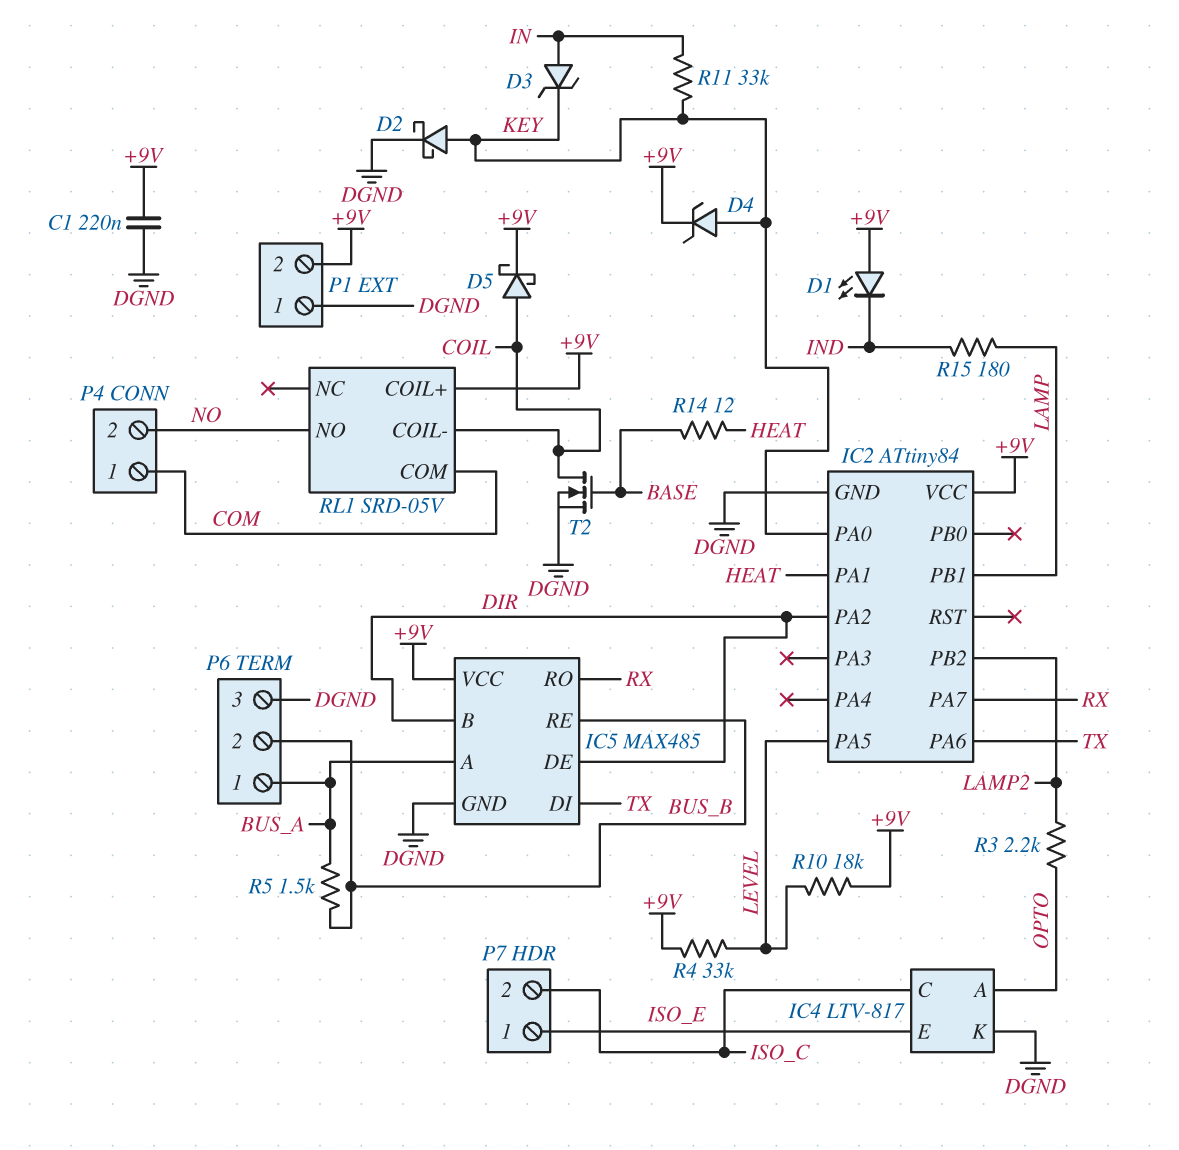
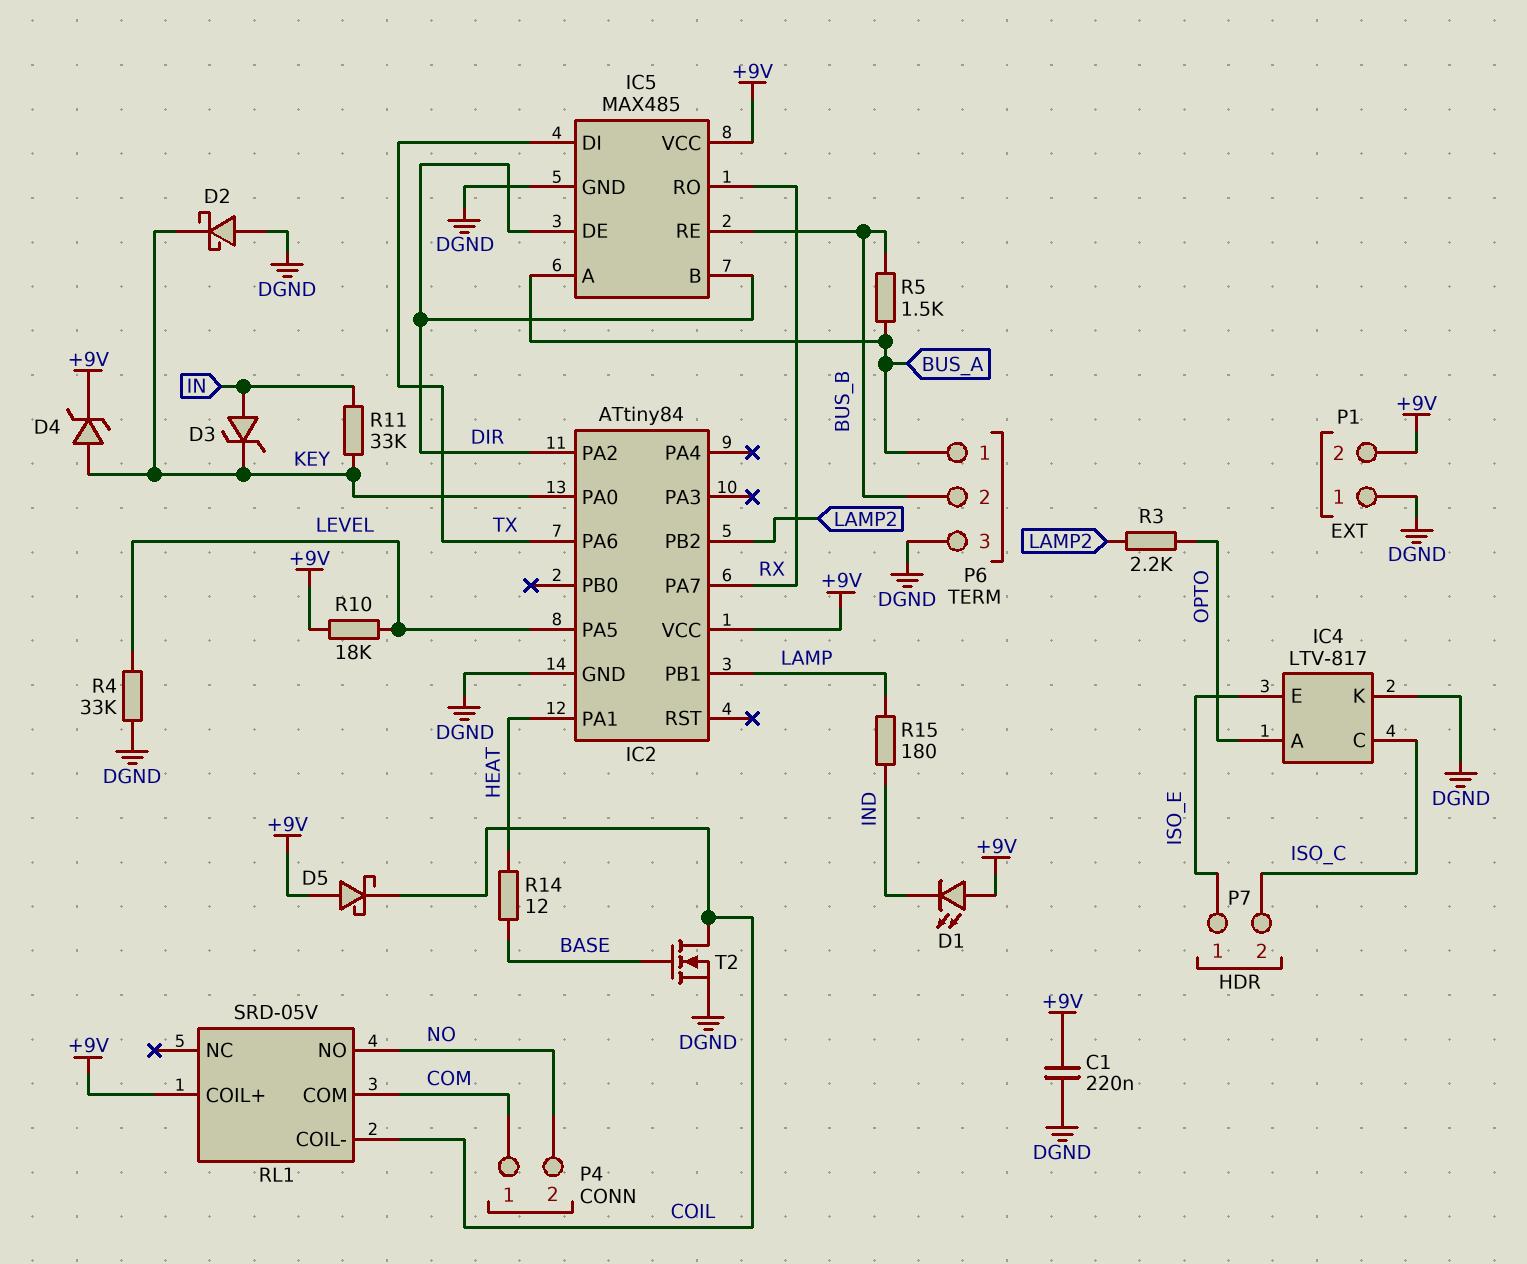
D2: schottky (A KEY, K DGND) -> schottky (A DGND, K KEY)
D5: schottky (A COIL, K +9V) -> schottky (A +9V, K COIL)
R4: 33k (+9V, LEVEL) -> 33k (DGND, LEVEL)

